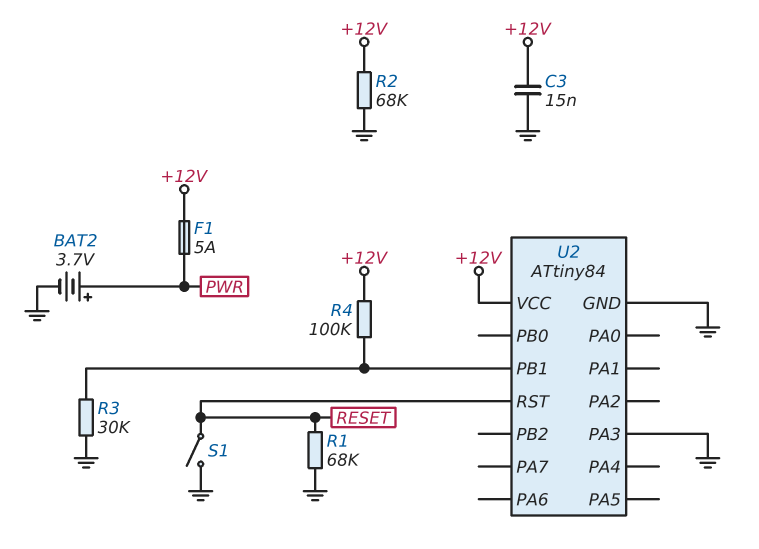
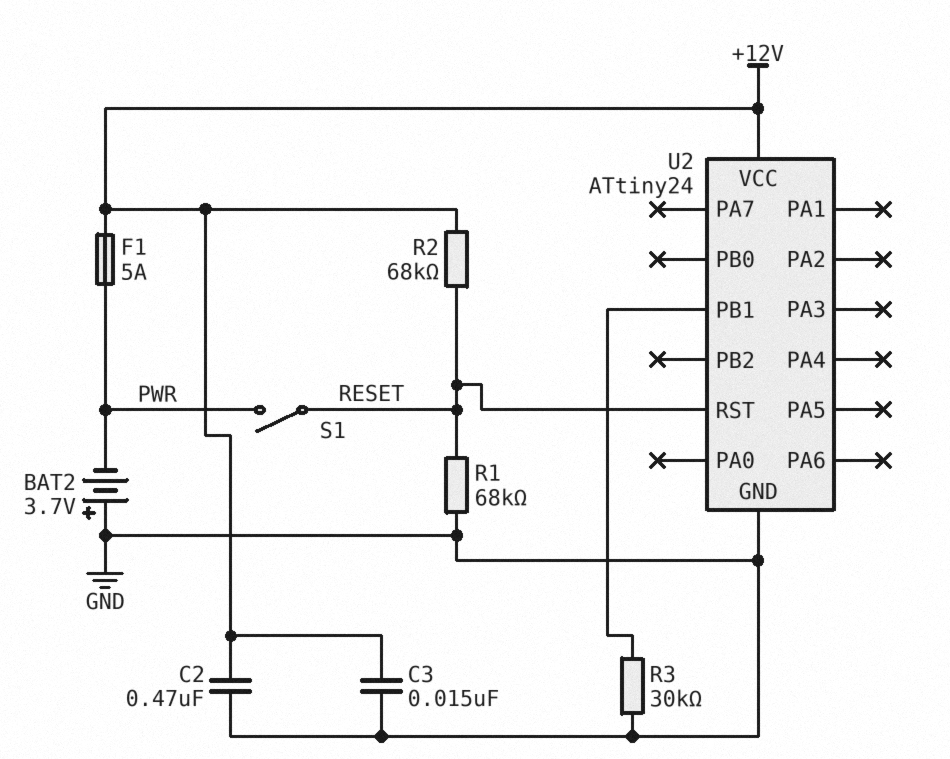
BAT2: 3.7V (plus PWR, minus GND) -> 3.7V (plus GND, minus PWR)
C2: none -> 470nF (+12V, GND)
R2: 68k (+12V, GND) -> 68k (+12V, RESET)
R4: 100k (+12V, U2/PB1) -> none
S1: switch (GND, RESET) -> switch (PWR, RESET)
U2: ATtiny84 -> ATtiny24
U2 pin PA3: GND -> none

